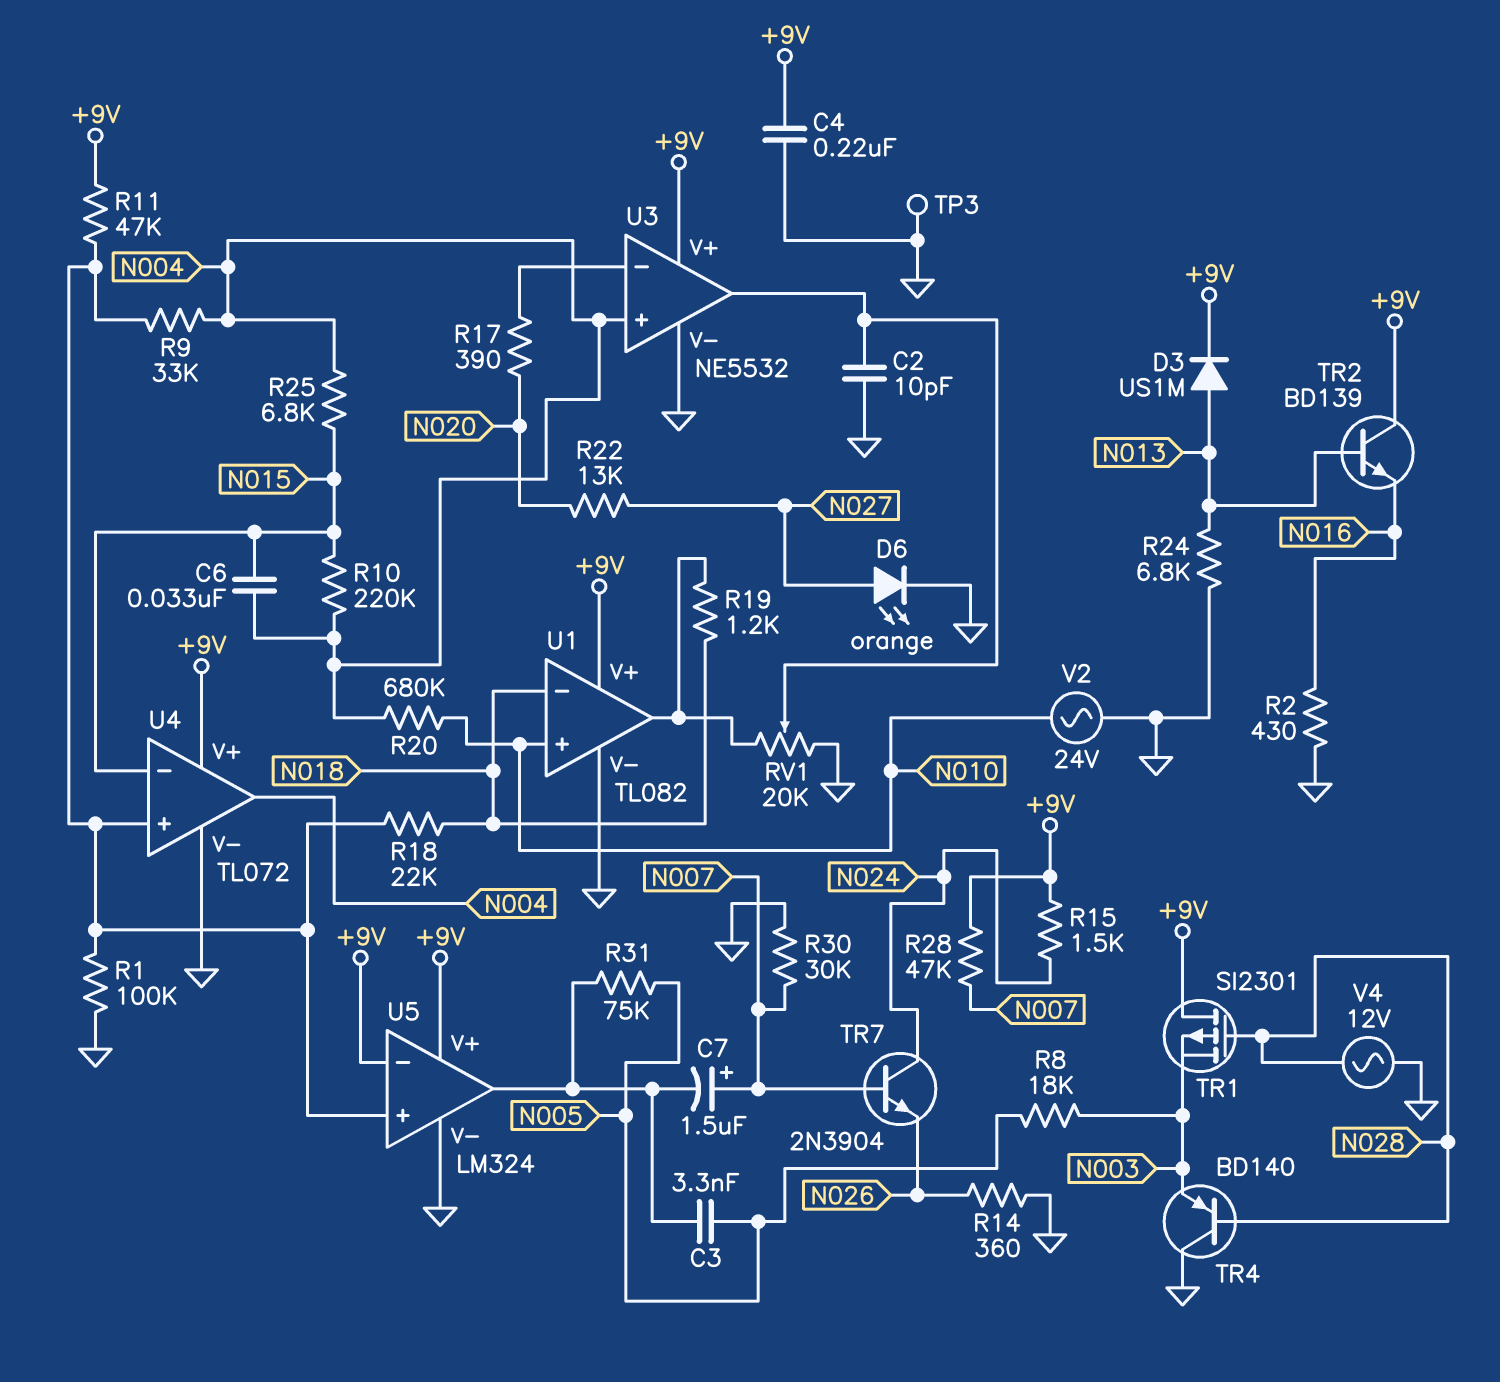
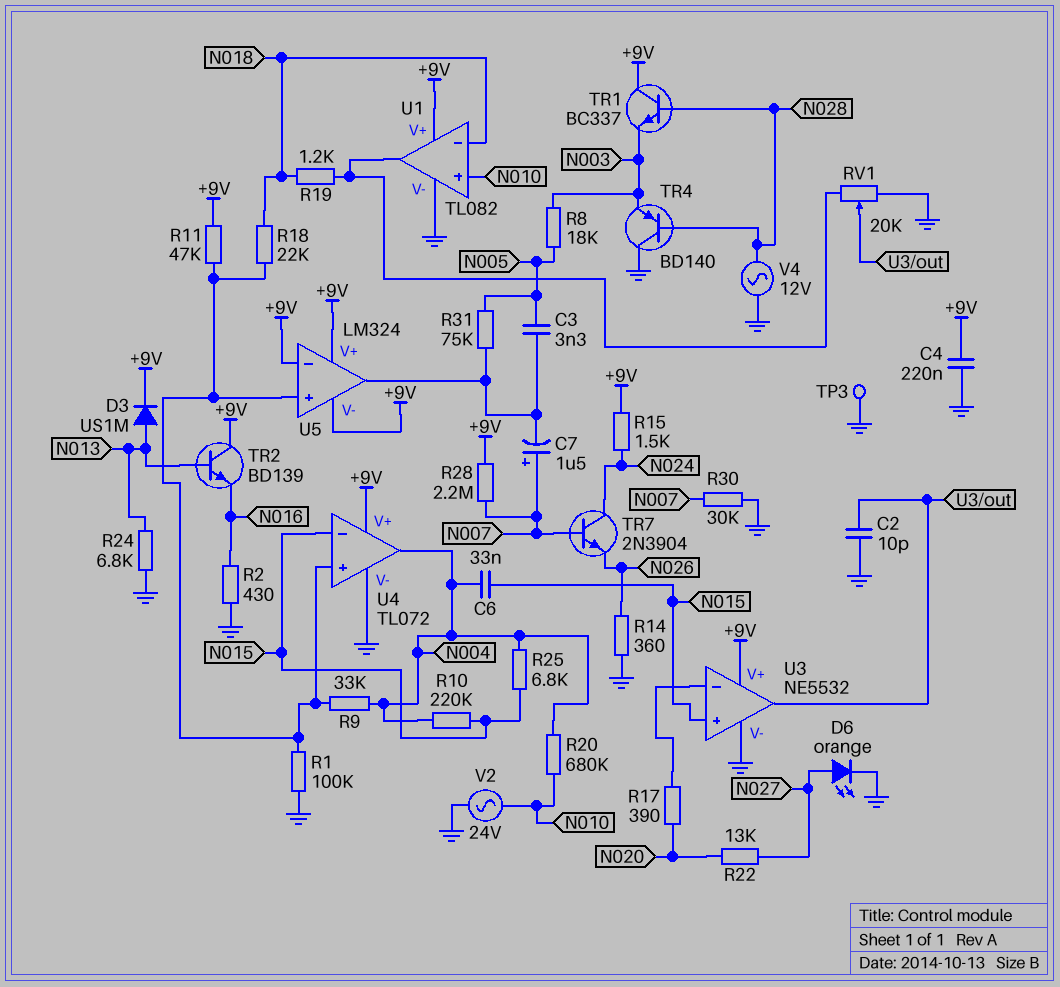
R28: 47k (+9V, N007) -> 2.2M (+9V, N007)
TR1: PMOS SI2301 (G N028, D +9V, S N003) -> NPN BC337 (B N028, C +9V, E N003)
U3 pin in+: N004 -> N015
U5 pin V-: GND -> +9V

